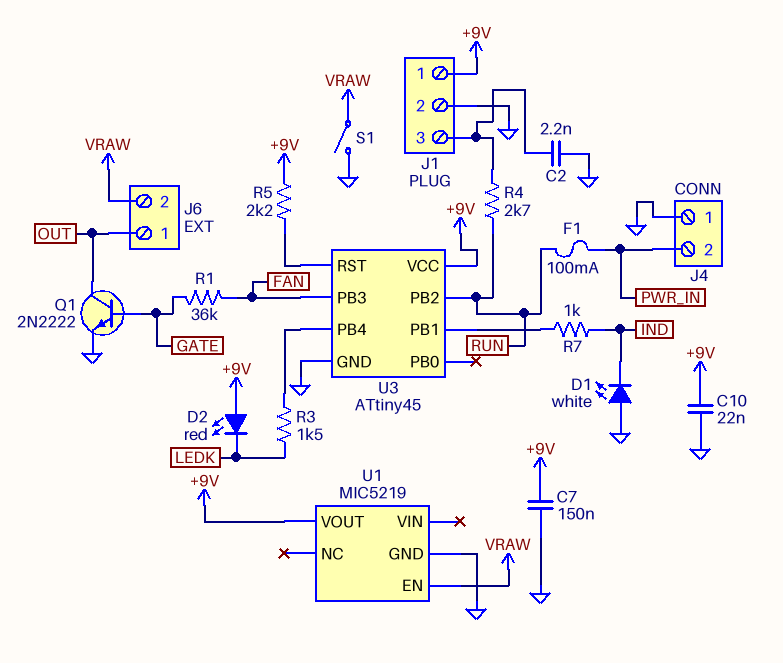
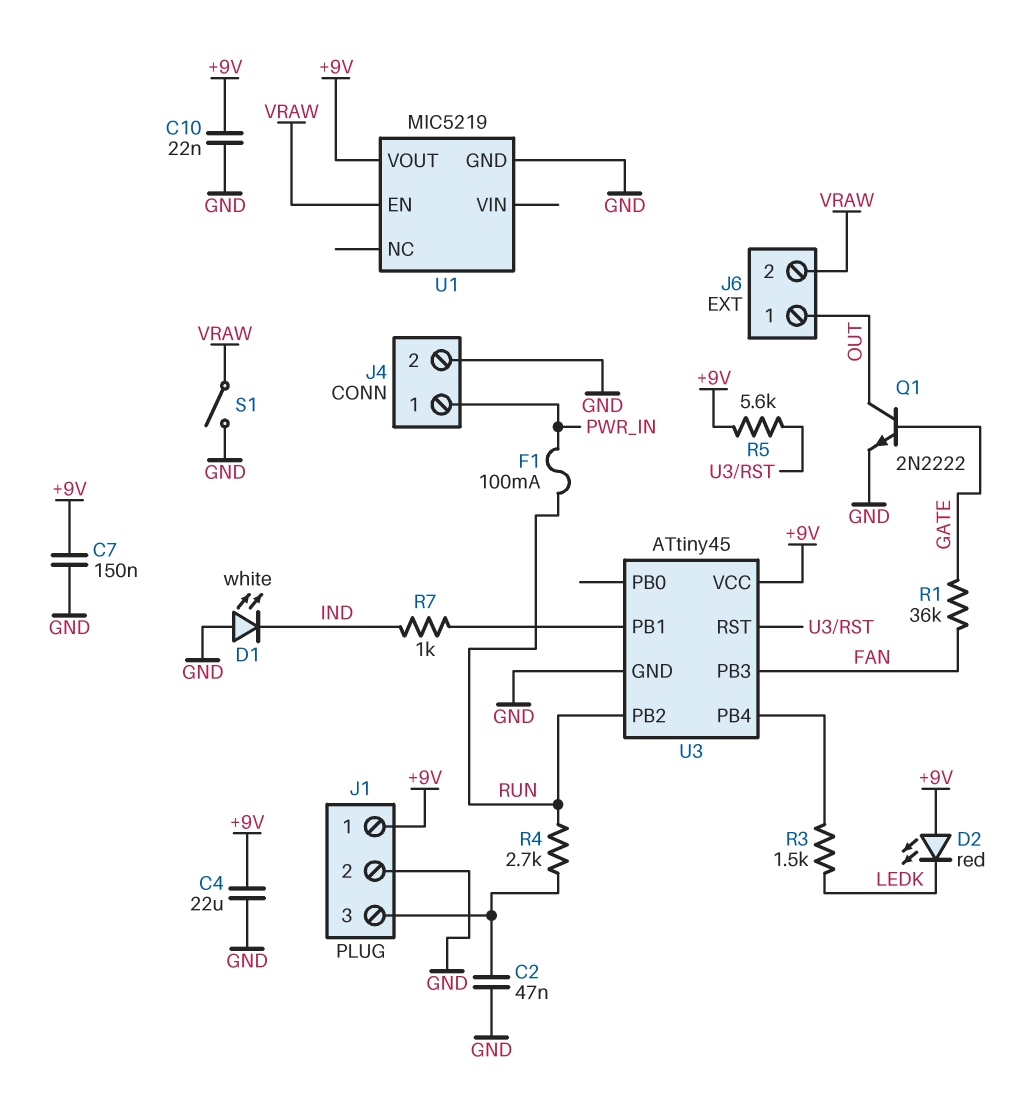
C2: 2.2nF (GND, J1/3) -> 47nF (GND, J1/3)
C4: none -> 22uF (+9V, GND)
J4 pin 1: GND -> PWR_IN
J4 pin 2: PWR_IN -> GND
R5: 2.2k (+9V, U3/RST) -> 5.6k (+9V, U3/RST)

